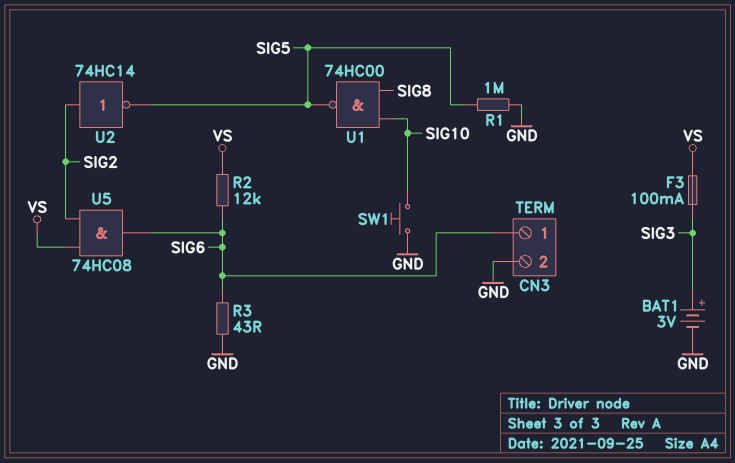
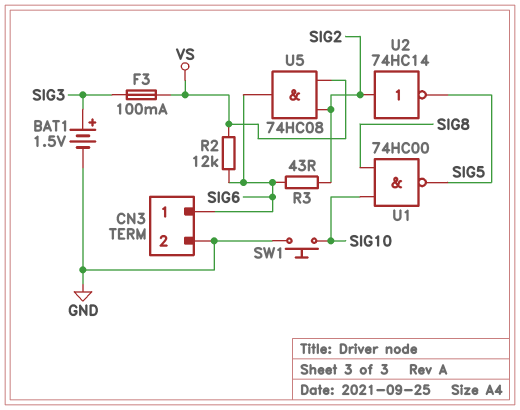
BAT1: 3V (plus SIG3, minus GND) -> 1.5V (plus SIG3, minus GND)
R1: 1M (GND, SIG5) -> none
R3: 43 (GND, SIG6) -> 43 (SIG2, SIG6)

